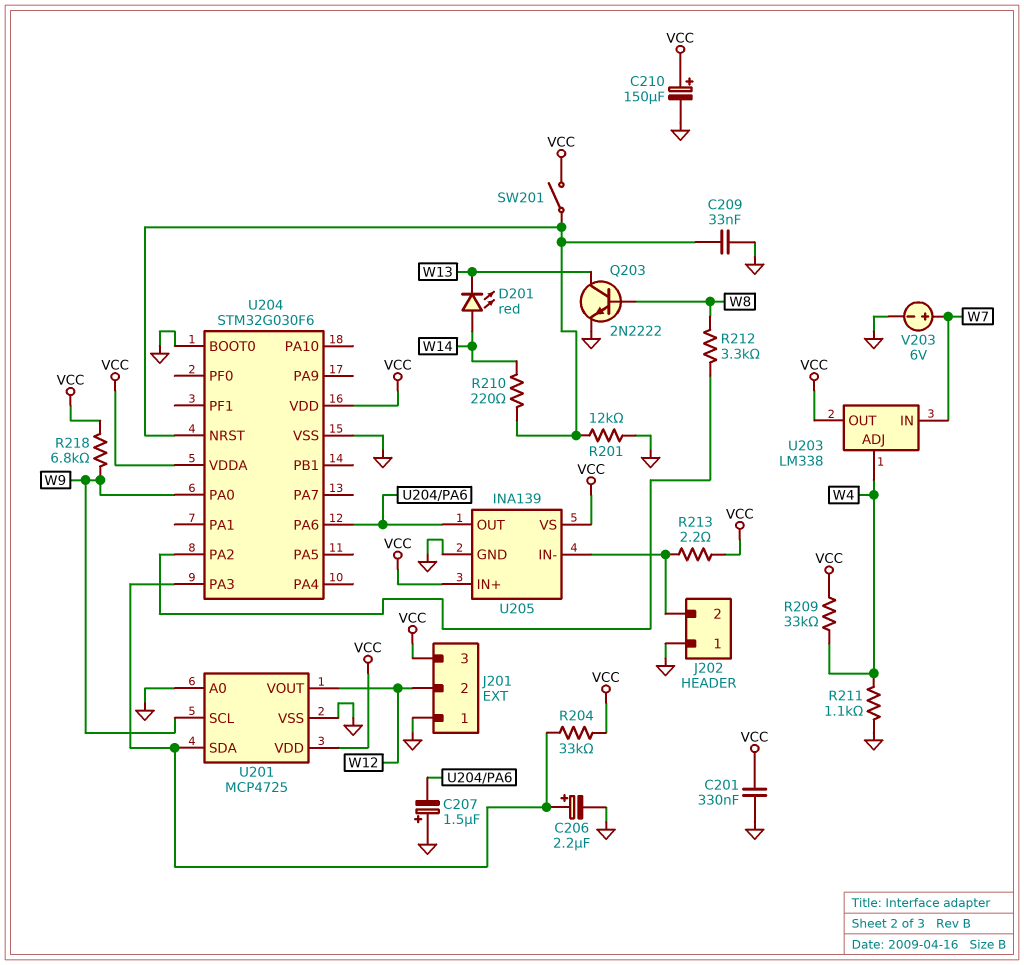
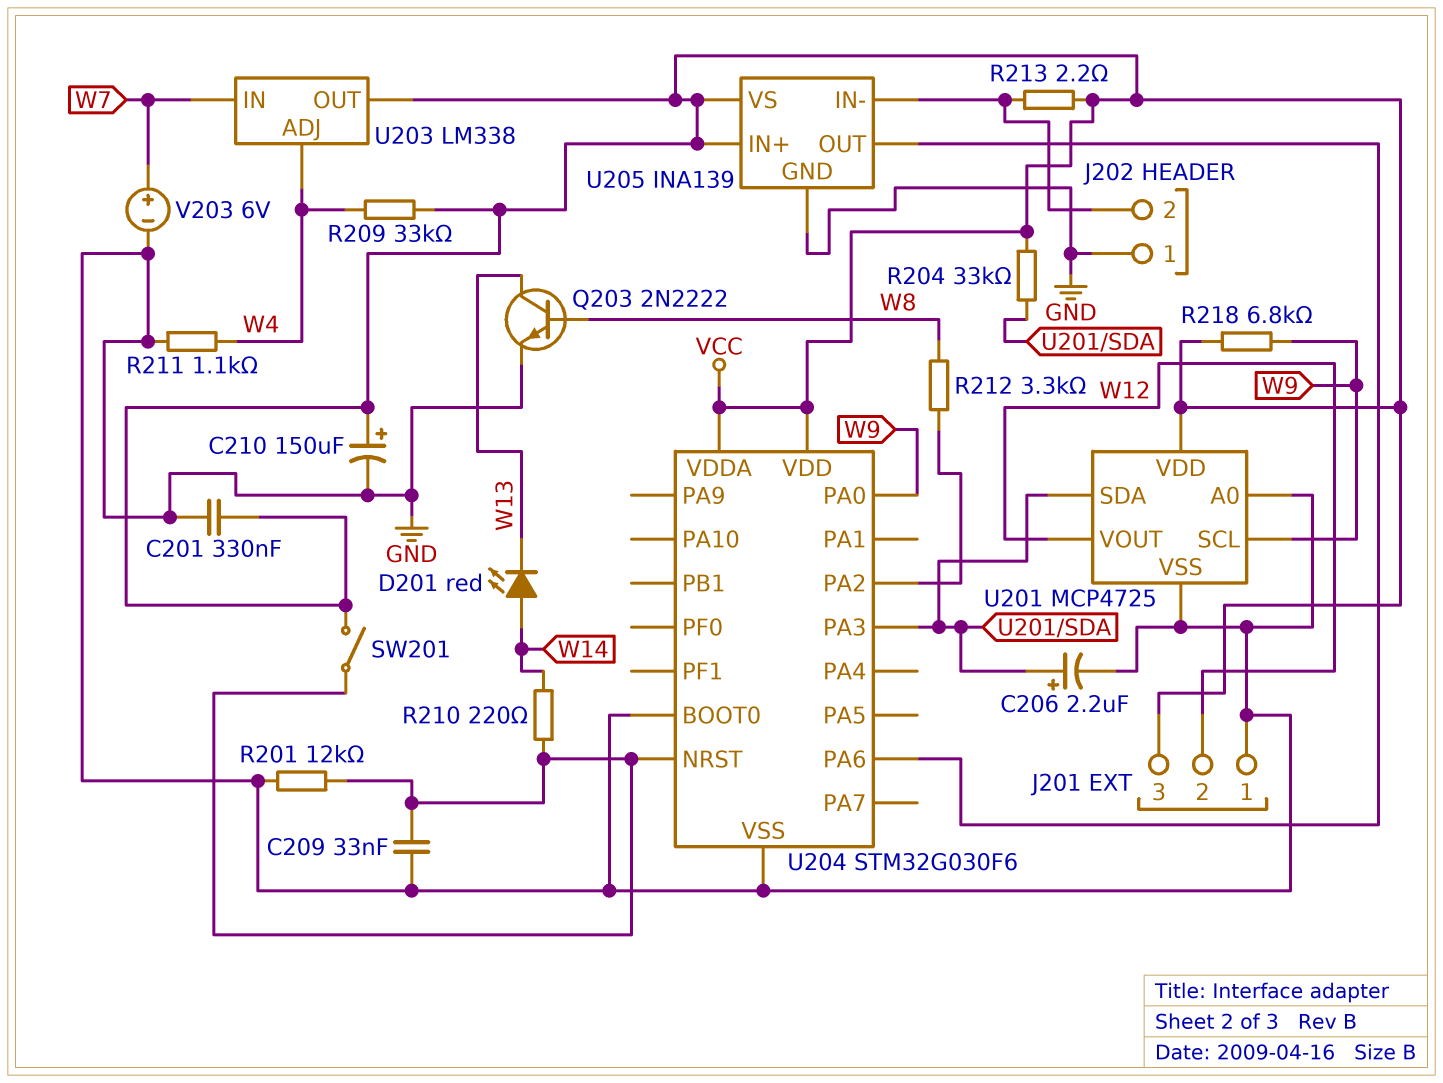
C207: 1.5uF (plus GND, minus U204/PA6) -> none

